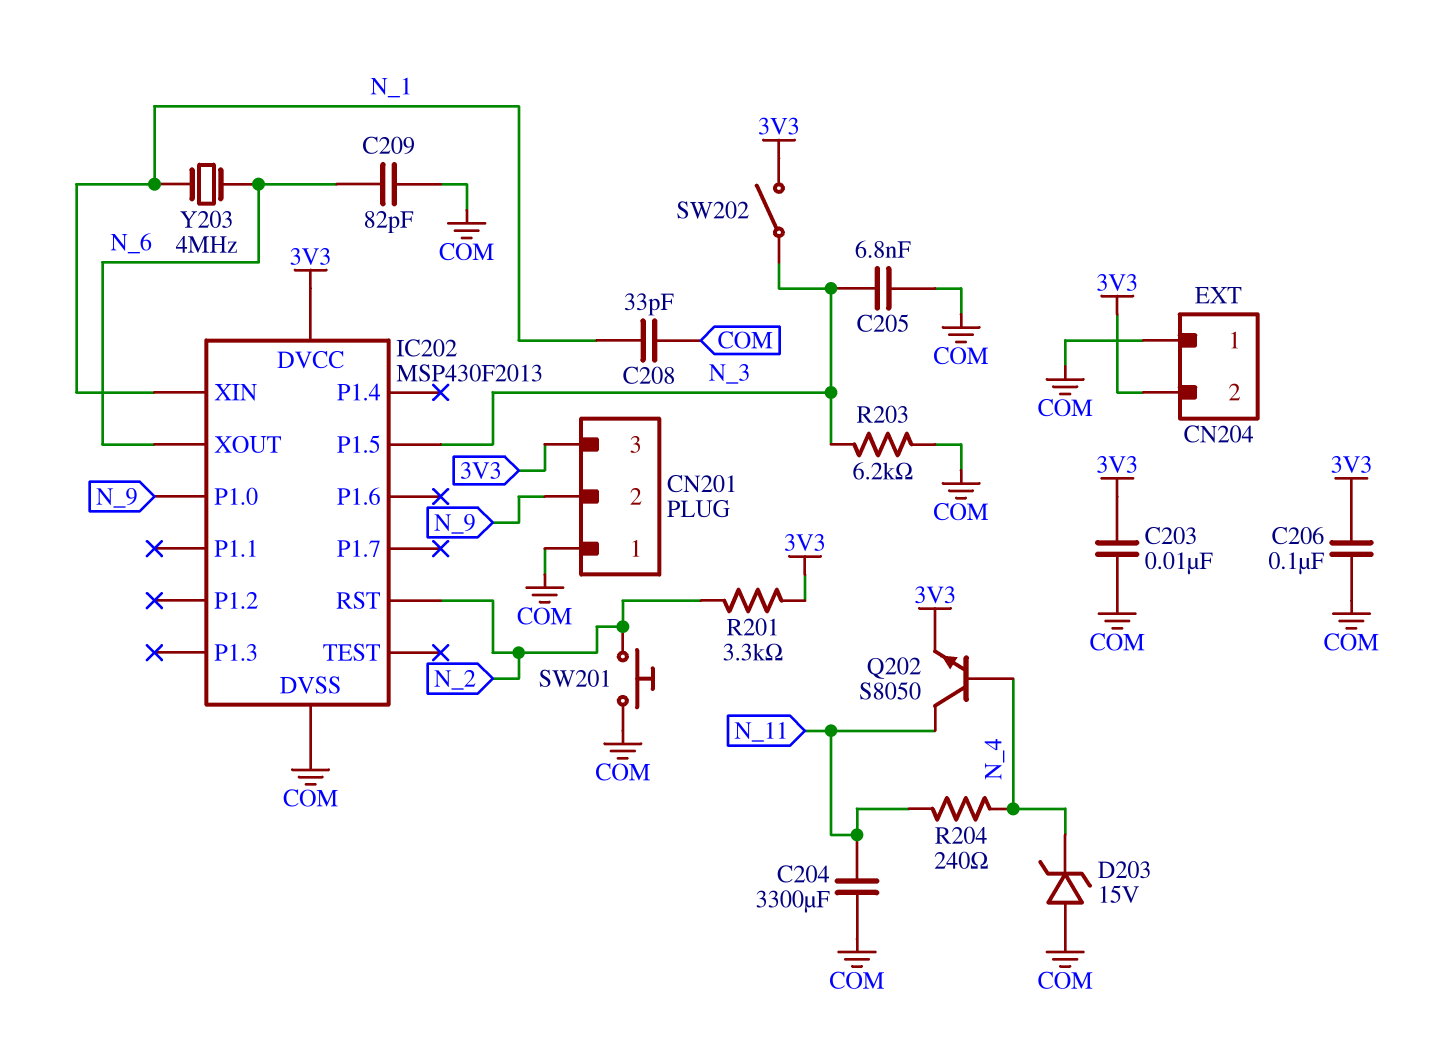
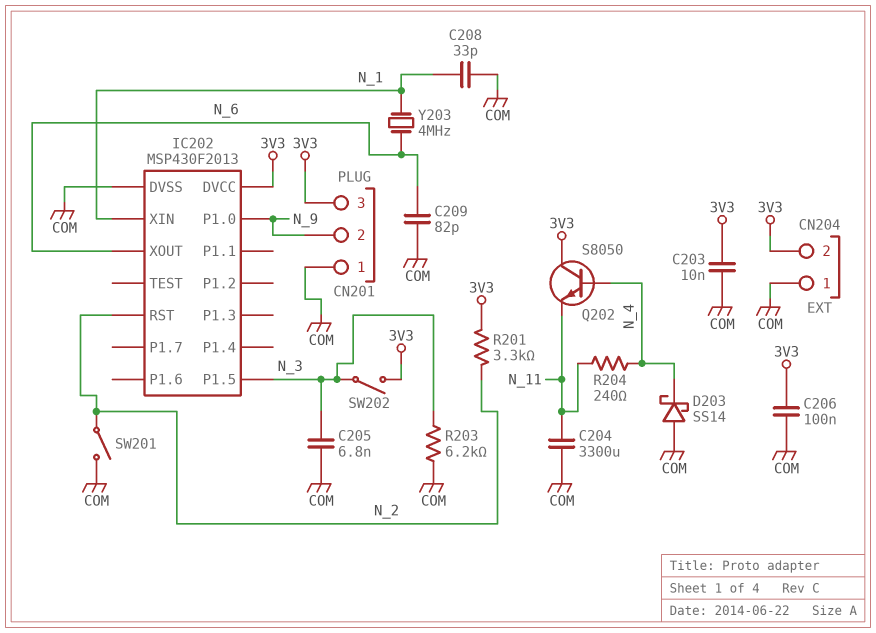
D203: zener 15V (A COM, K N_4) -> schottky SS14 (A COM, K N_4)
Q202: NPN S8050 (B N_4, C N_11, E 3V3) -> NPN S8050 (B N_4, C 3V3, E N_11)
SW201: button (COM, N_2) -> switch (COM, N_2)

